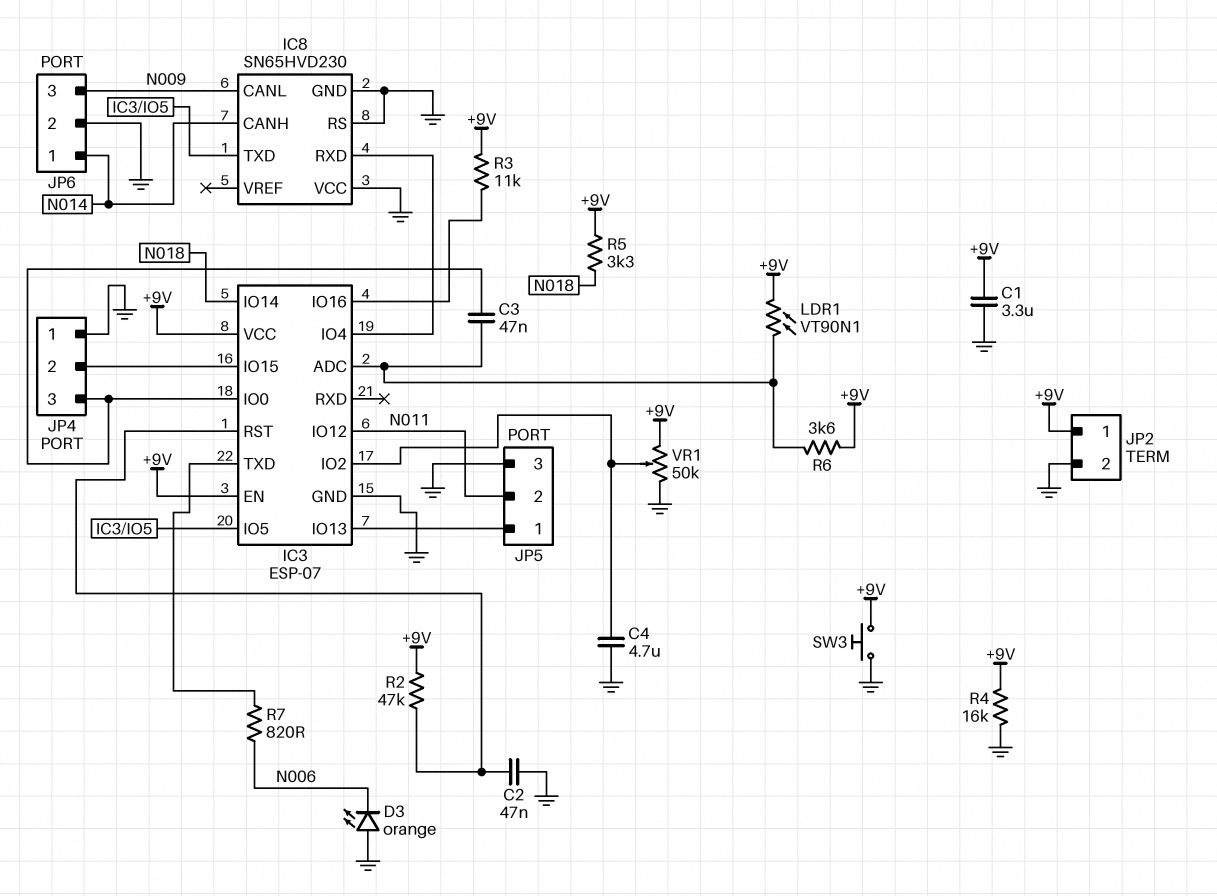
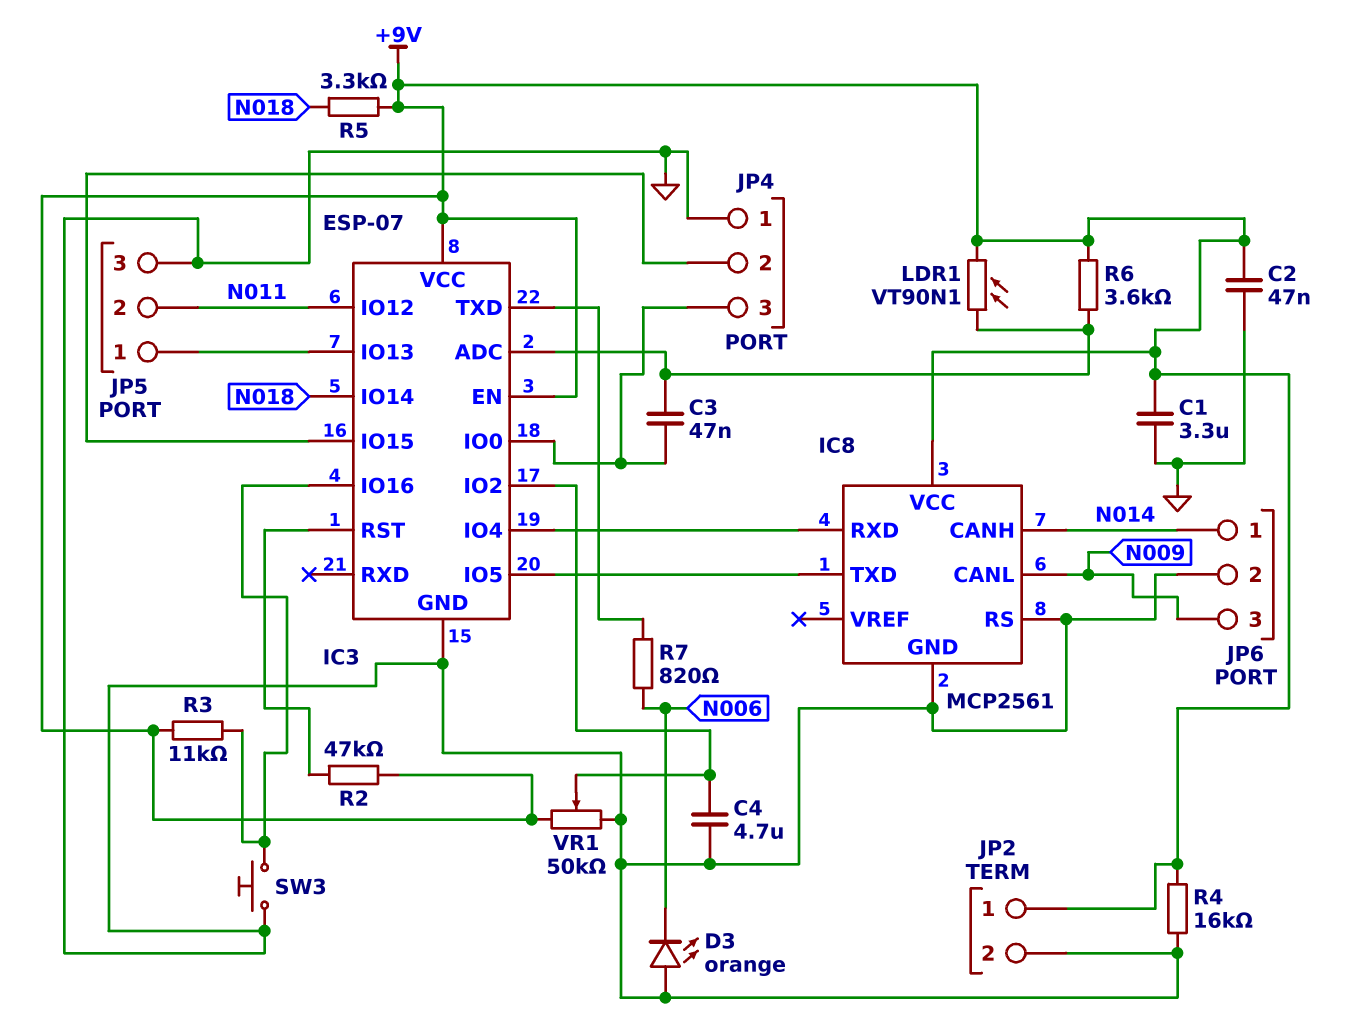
C2: 47nF (GND, IC3/RST) -> 47nF (+9V, GND)
IC8: SN65HVD230 -> MCP2561
IC8 pin VCC: GND -> +9V
SW3: button (+9V, GND) -> button (GND, IC3/IO16)

